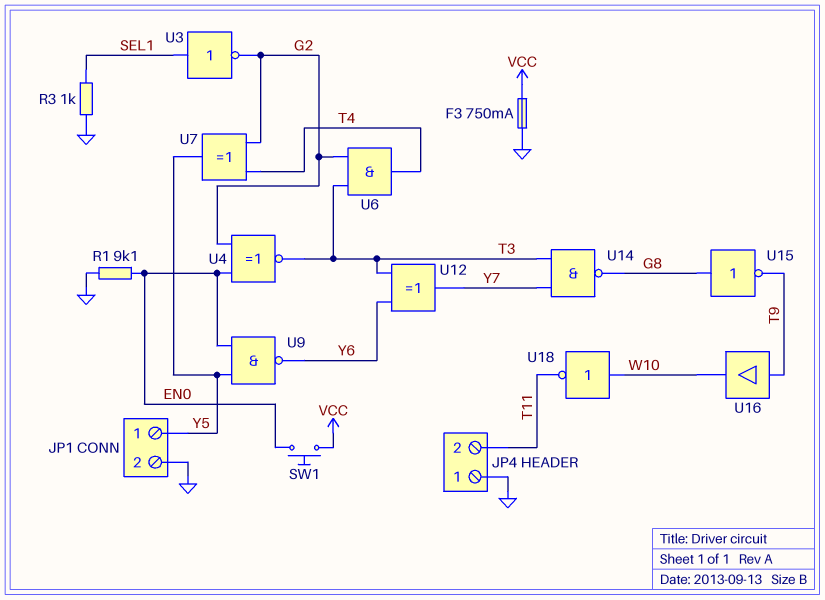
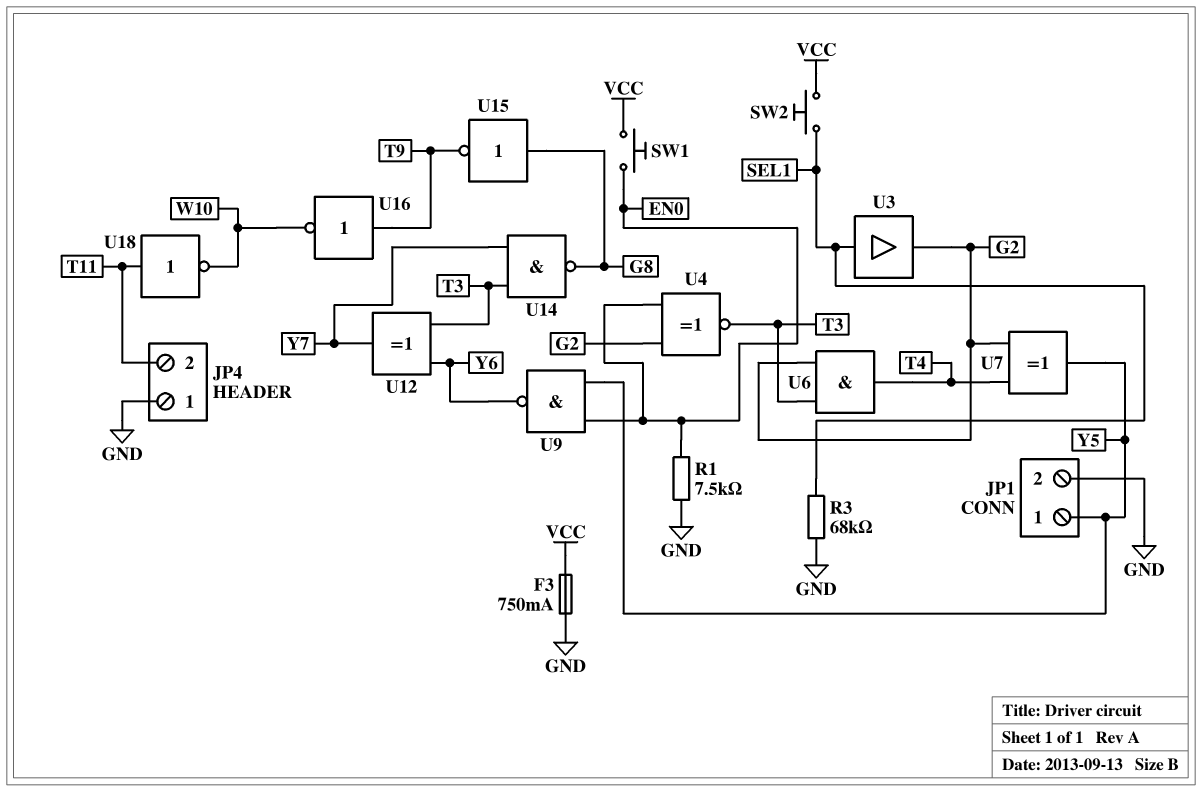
R1: 9.1k (EN0, GND) -> 7.5k (EN0, GND)
R3: 1k (GND, SEL1) -> 68k (GND, SEL1)
SW2: none -> button (SEL1, VCC)
U3: NOT (in SEL1, out G2) -> buffer (in SEL1, out G2)
U16: buffer (in T9, out W10) -> NOT (in T9, out W10)
U18: NOT (in W10, out T11) -> NOT (in T11, out W10)

